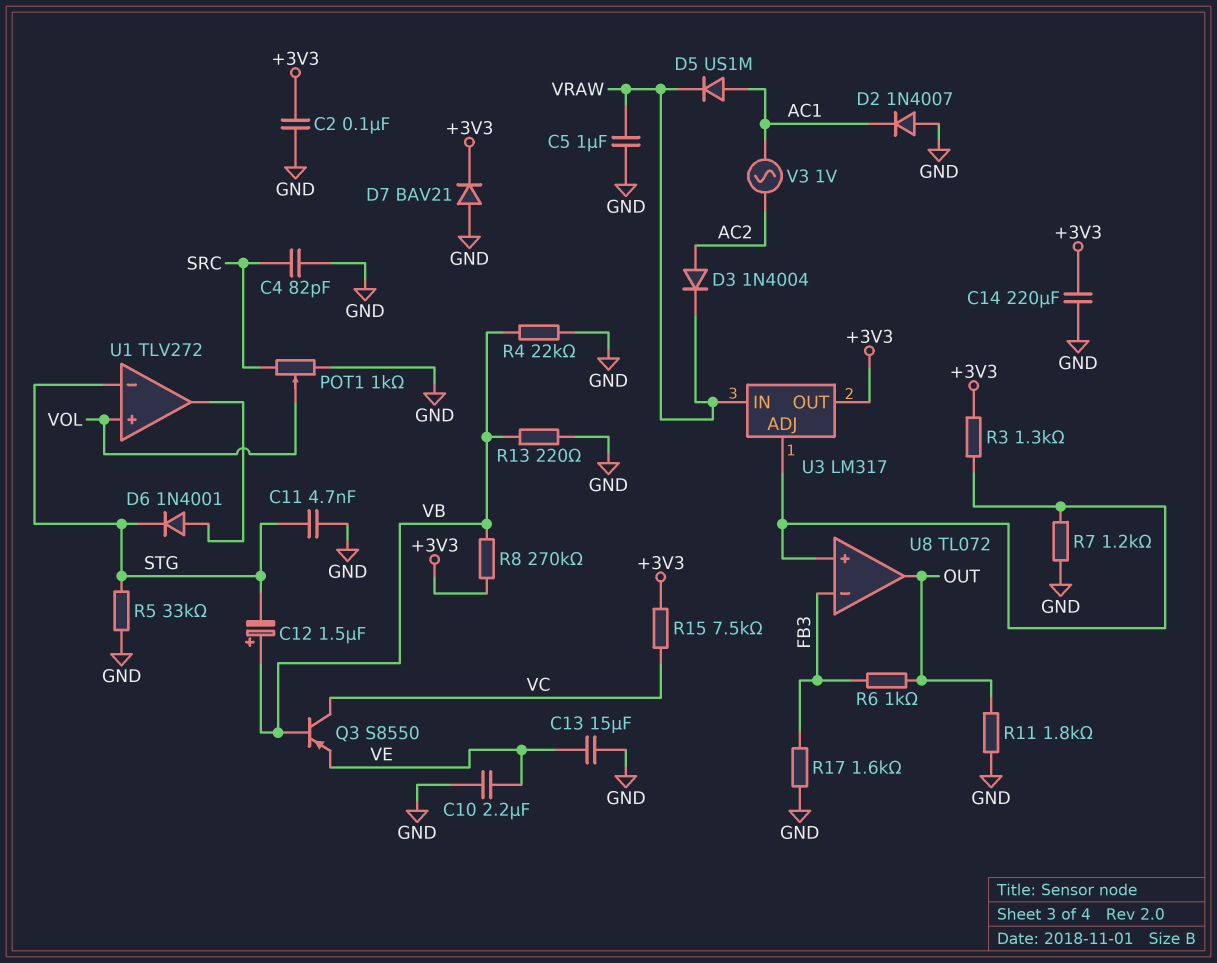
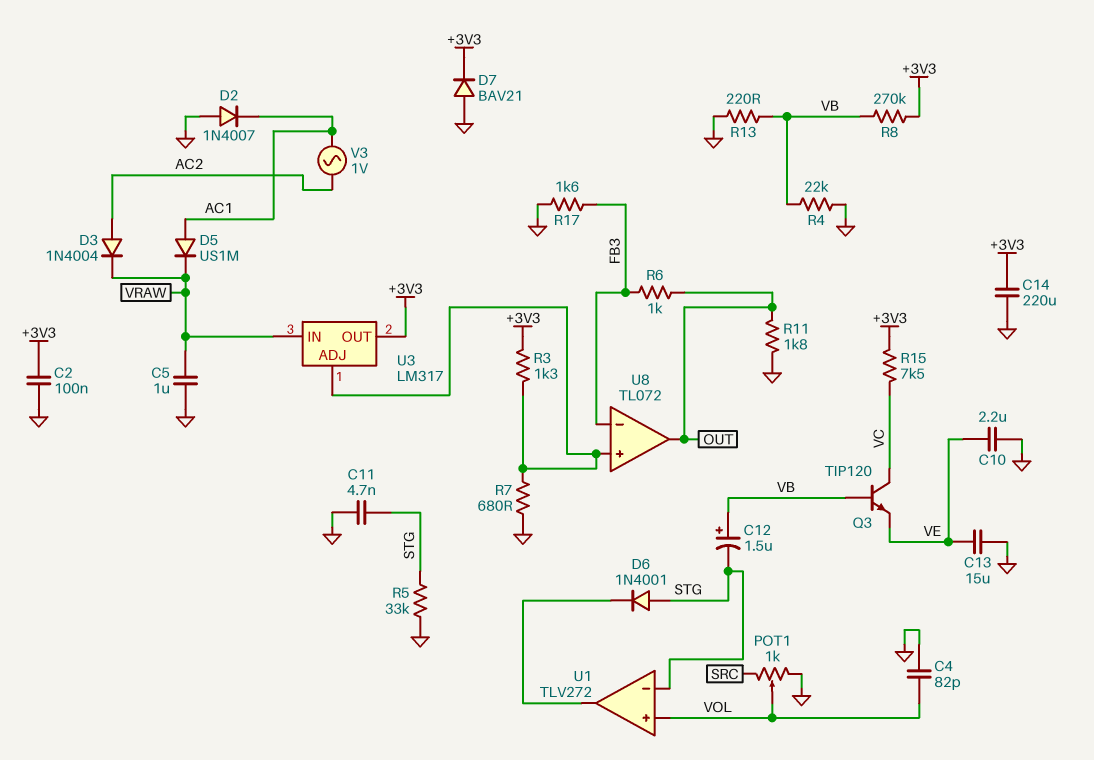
C4: 82pF (GND, SRC) -> 82pF (GND, VOL)
D6: diode 1N4001 (A U1/out, K STG) -> diode 1N4001 (A STG, K U1/out)
Q3: PNP S8550 (B VB, C VC, E VE) -> NPN TIP120 (B VB, C VC, E VE)
R7: 1.2k (GND, U3/ADJ) -> 680 (GND, U3/ADJ)

